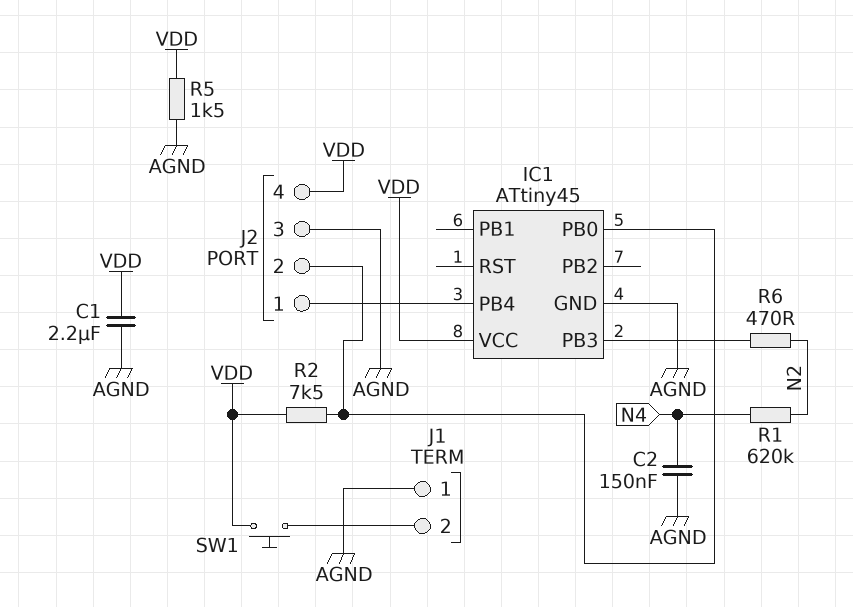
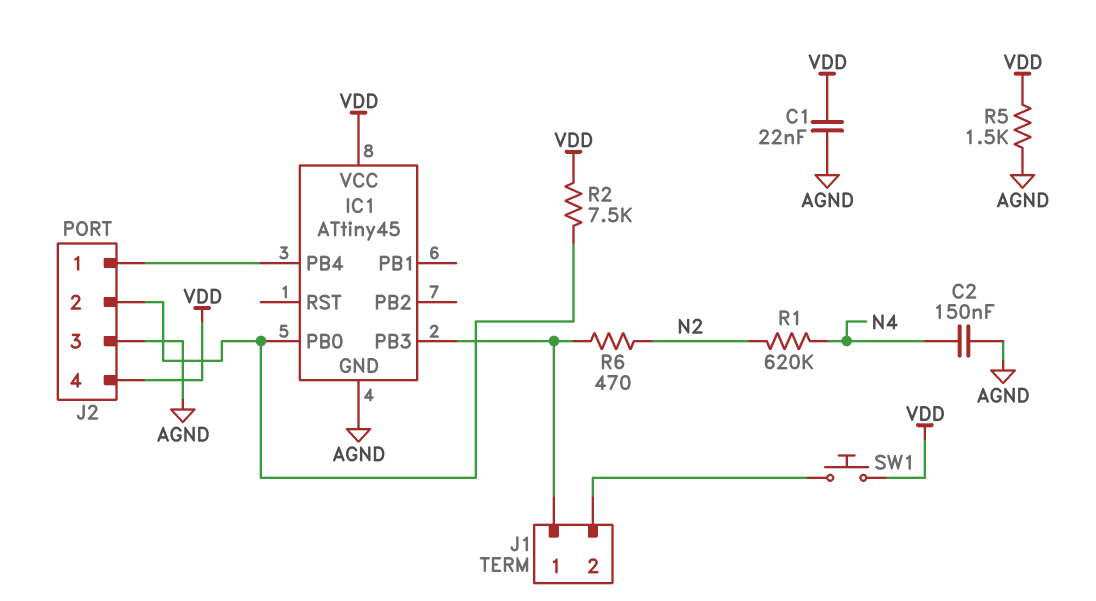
C1: 2.2uF (AGND, VDD) -> 22nF (AGND, VDD)
J1 pin 1: AGND -> IC1/PB3

